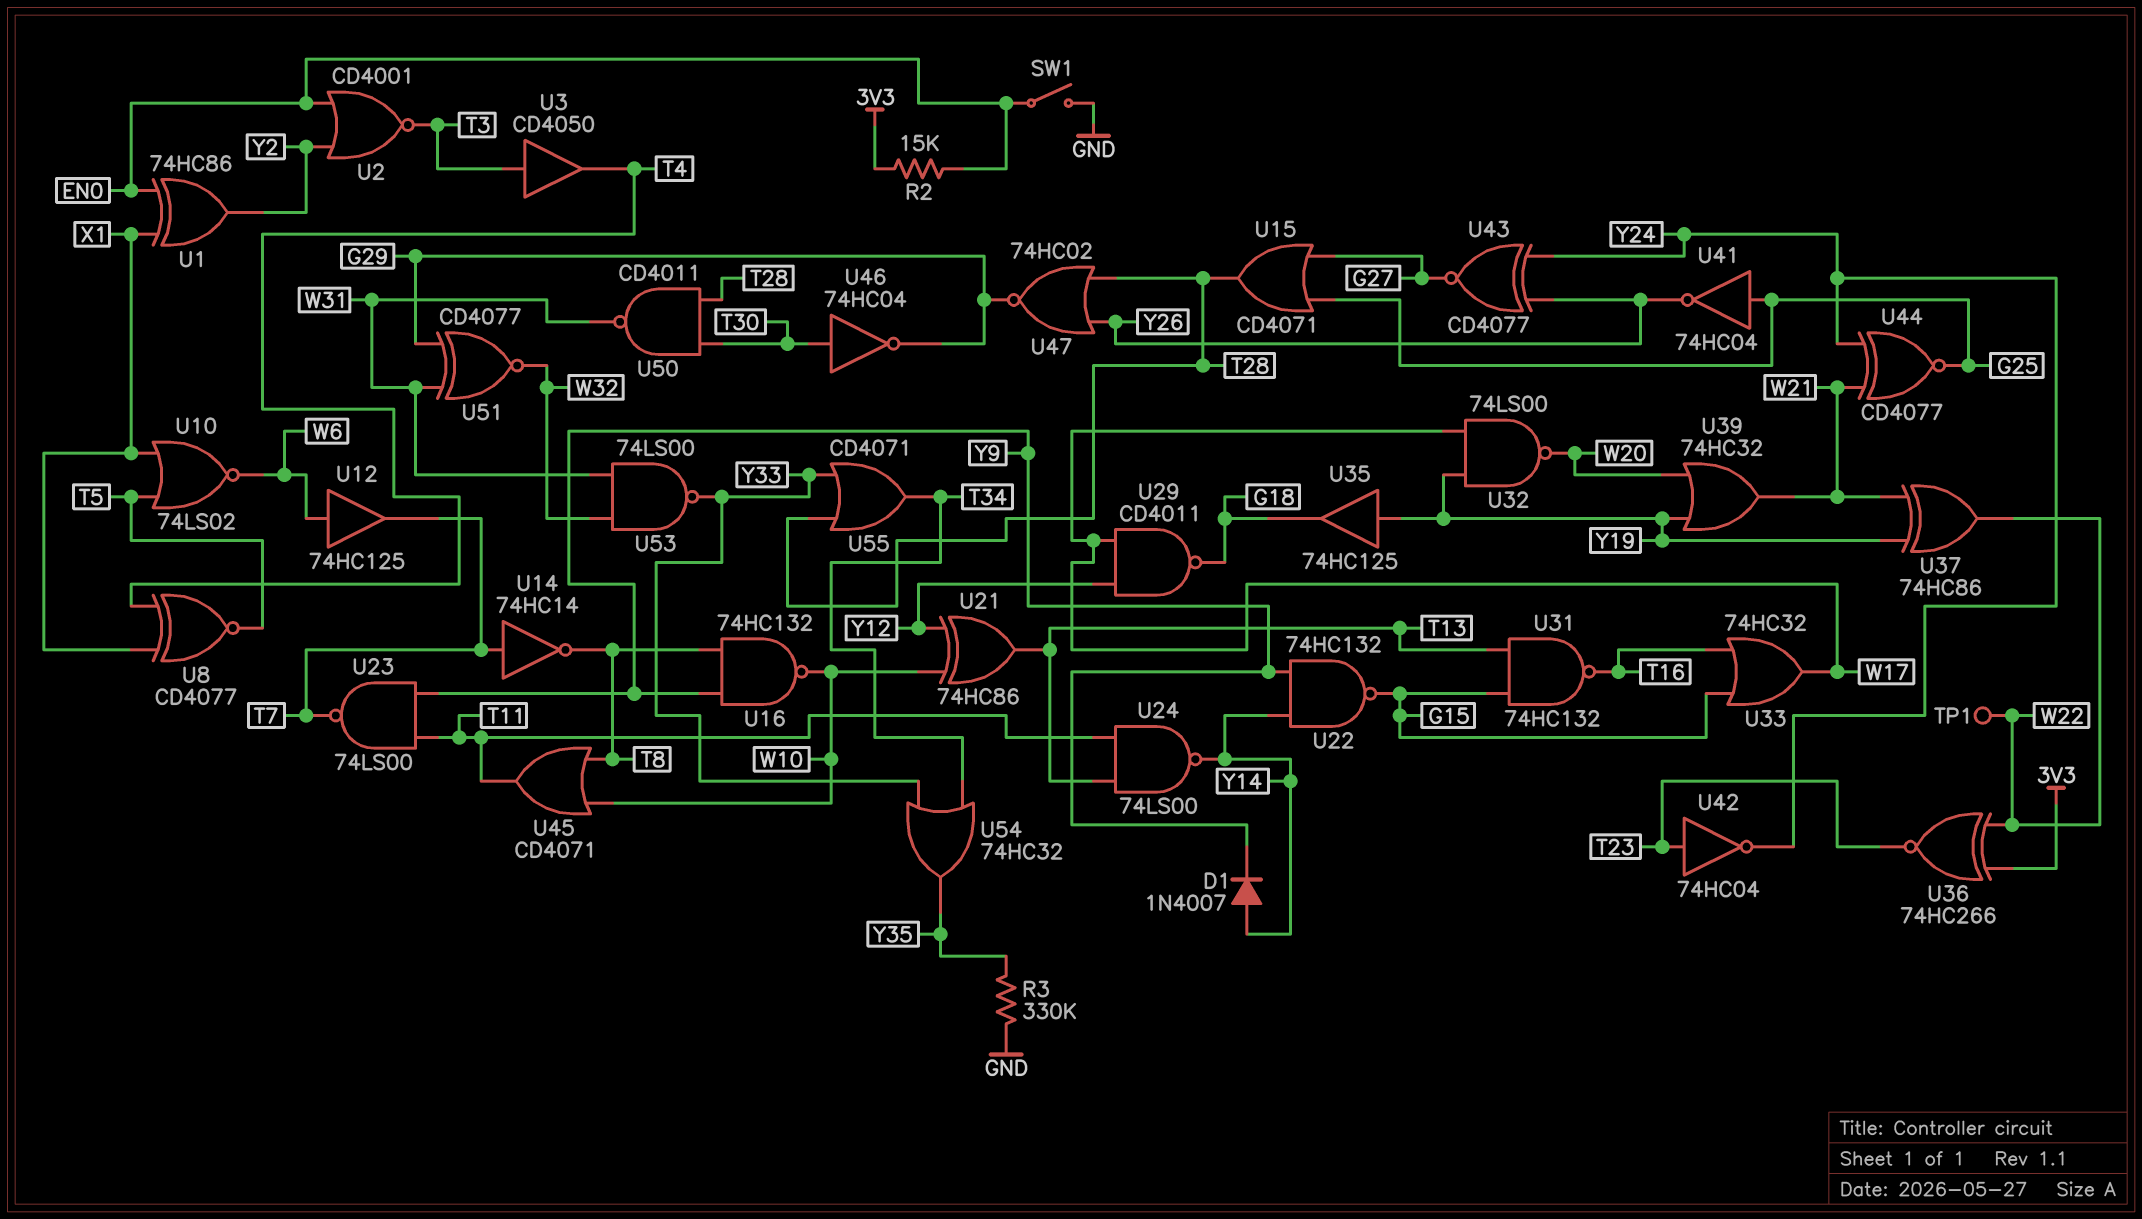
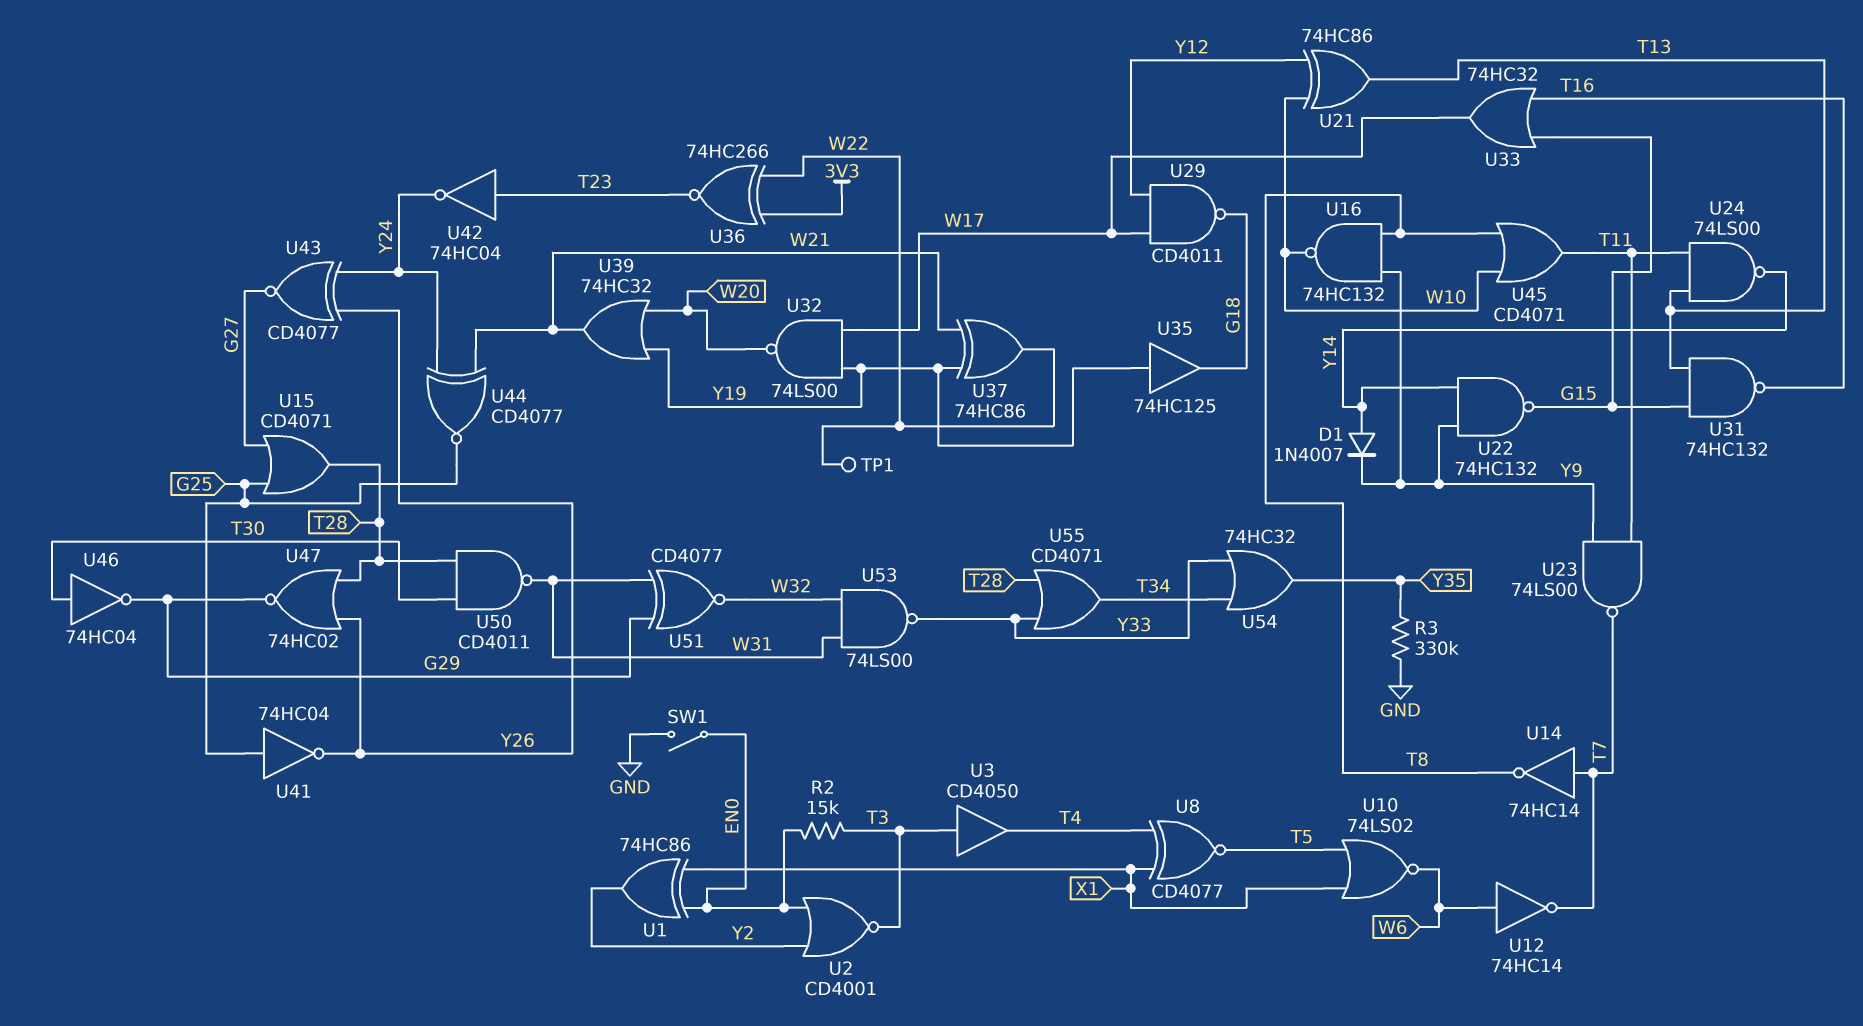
R2: 15k (3V3, EN0) -> 15k (EN0, T3)
U12: buffer 74HC125 (in W6, out T7) -> NOT 74HC14 (in W6, out T7)

